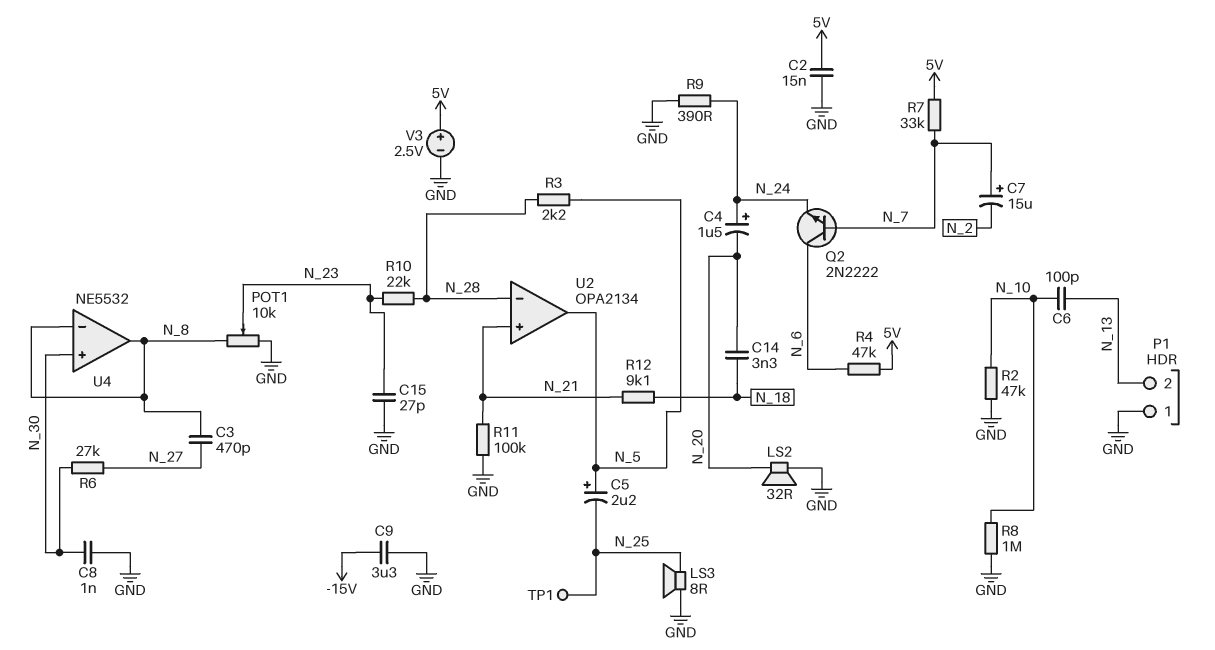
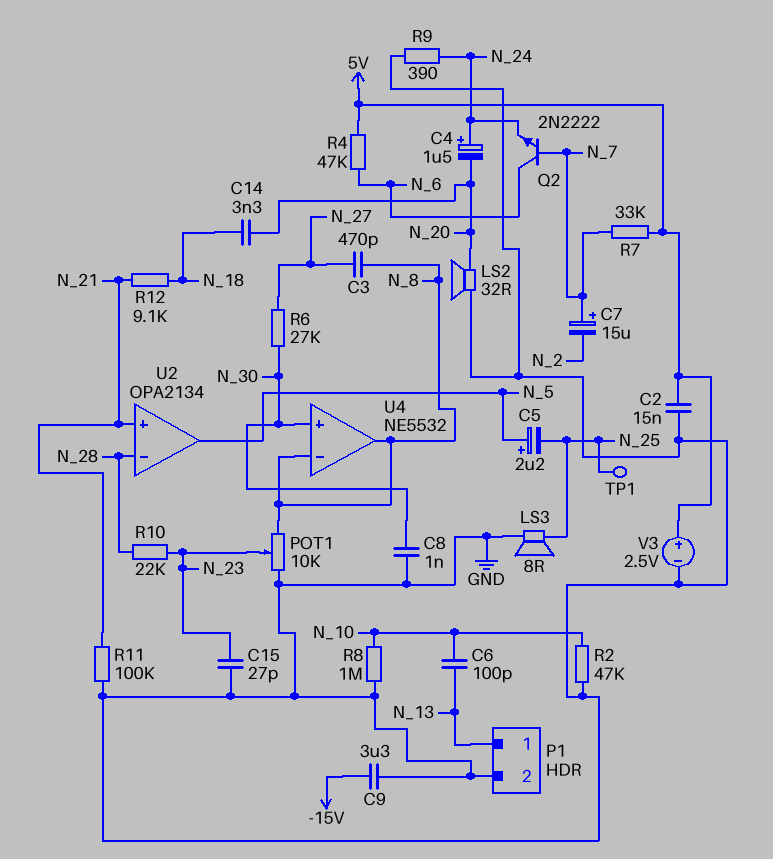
P1 pin 1: GND -> N_13
P1 pin 2: N_13 -> GND
R3: 2.2k (N_5, N_28) -> none

